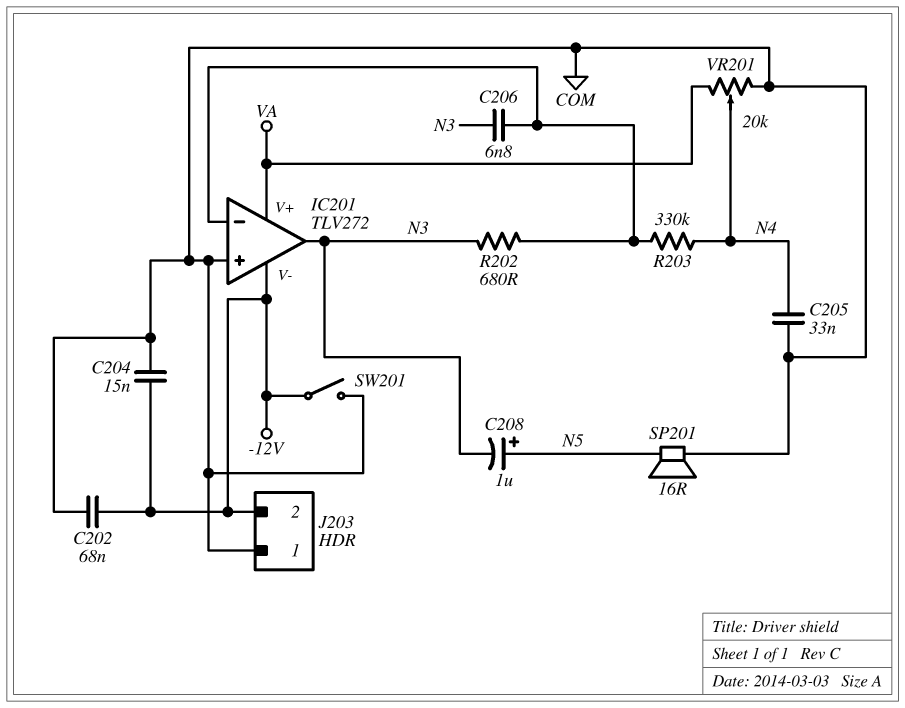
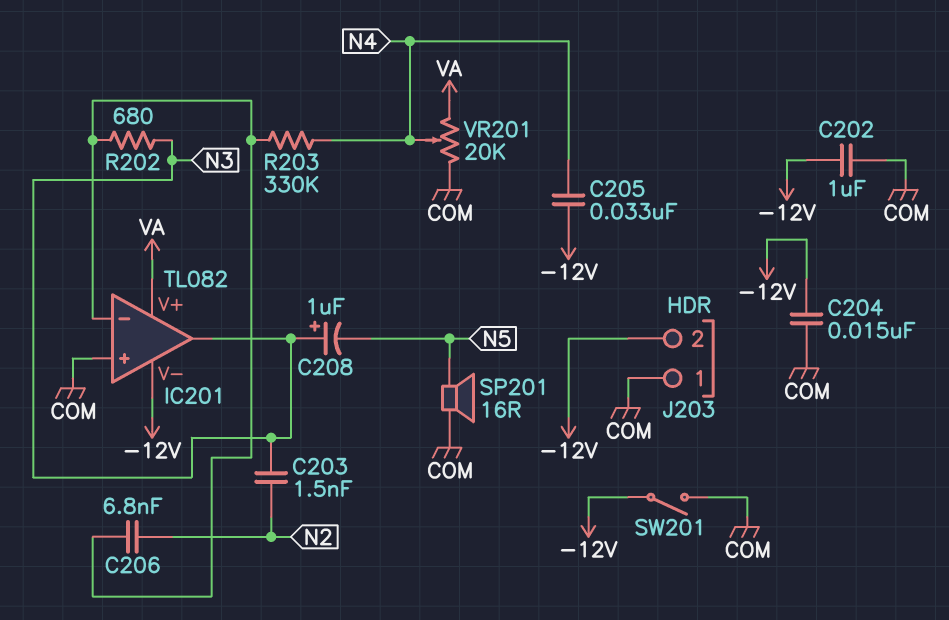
C202: 68nF (-12V, COM) -> 1uF (-12V, COM)
C203: none -> 1.5nF (N2, N3)
C205: 33nF (COM, N4) -> 33nF (-12V, N4)
C206: 6.8nF (IC201/in-, N3) -> 6.8nF (IC201/in-, N2)
C208: 1uF (plus N5, minus N3) -> 1uF (plus N3, minus N5)
IC201: TLV272 -> TL082

